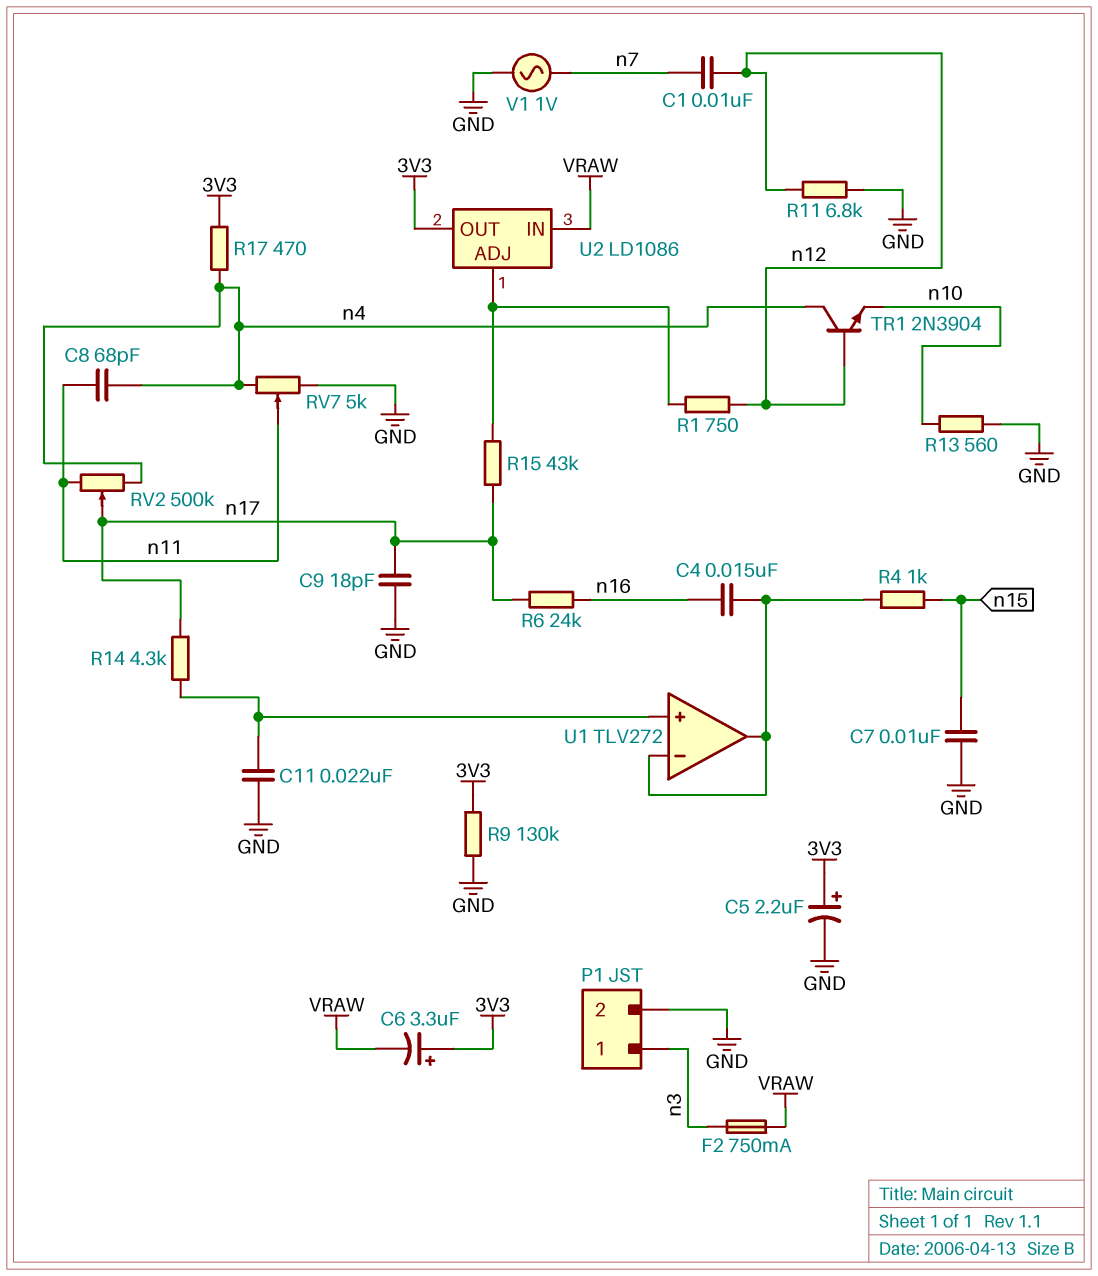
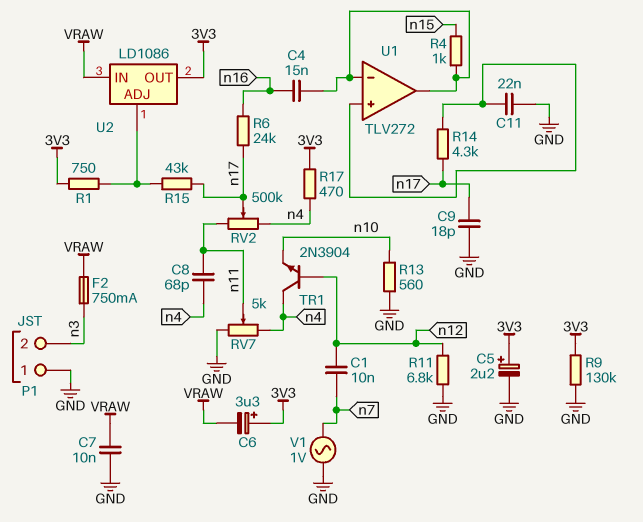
C7: 10nF (GND, n15) -> 10nF (GND, VRAW)
P1 pin 1: n3 -> GND
P1 pin 2: GND -> n3
R1: 750 (U2/ADJ, n12) -> 750 (3V3, U2/ADJ)

